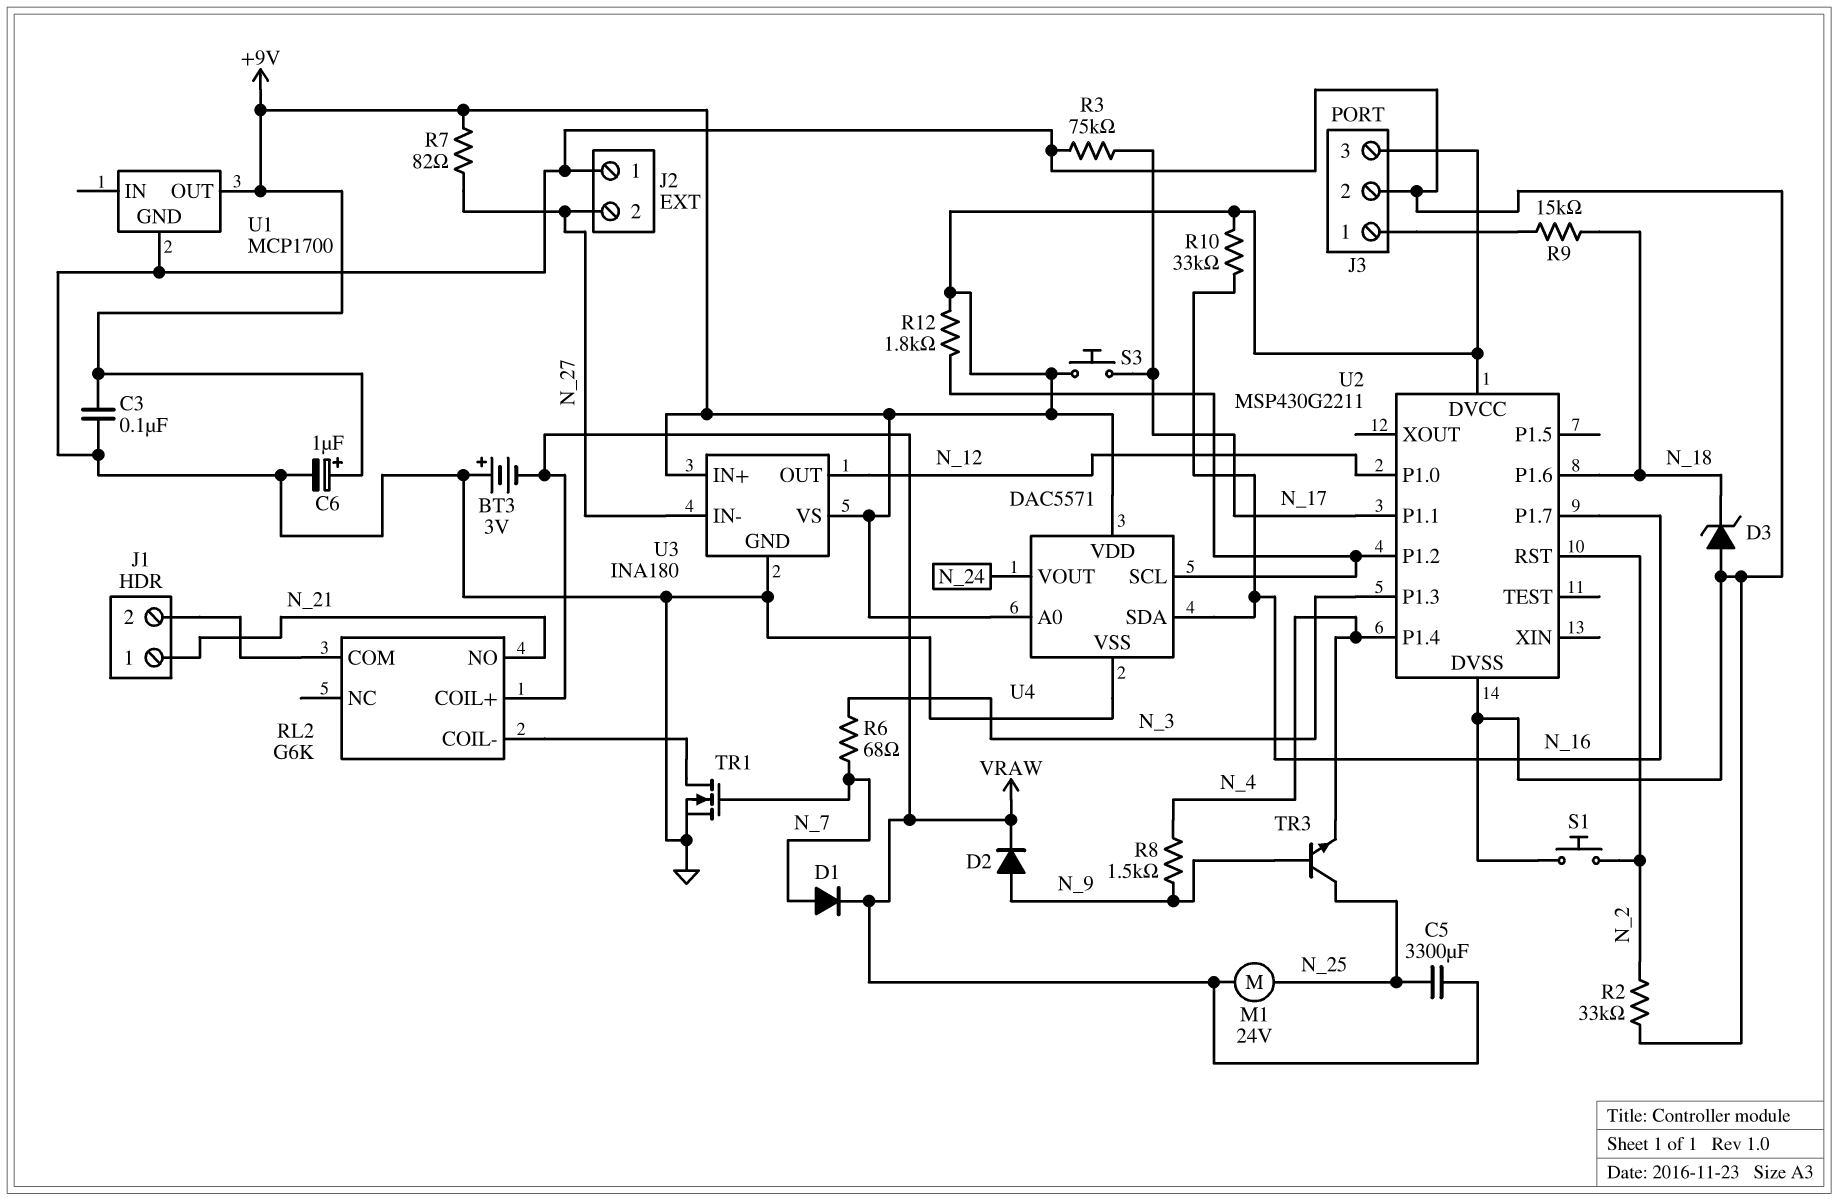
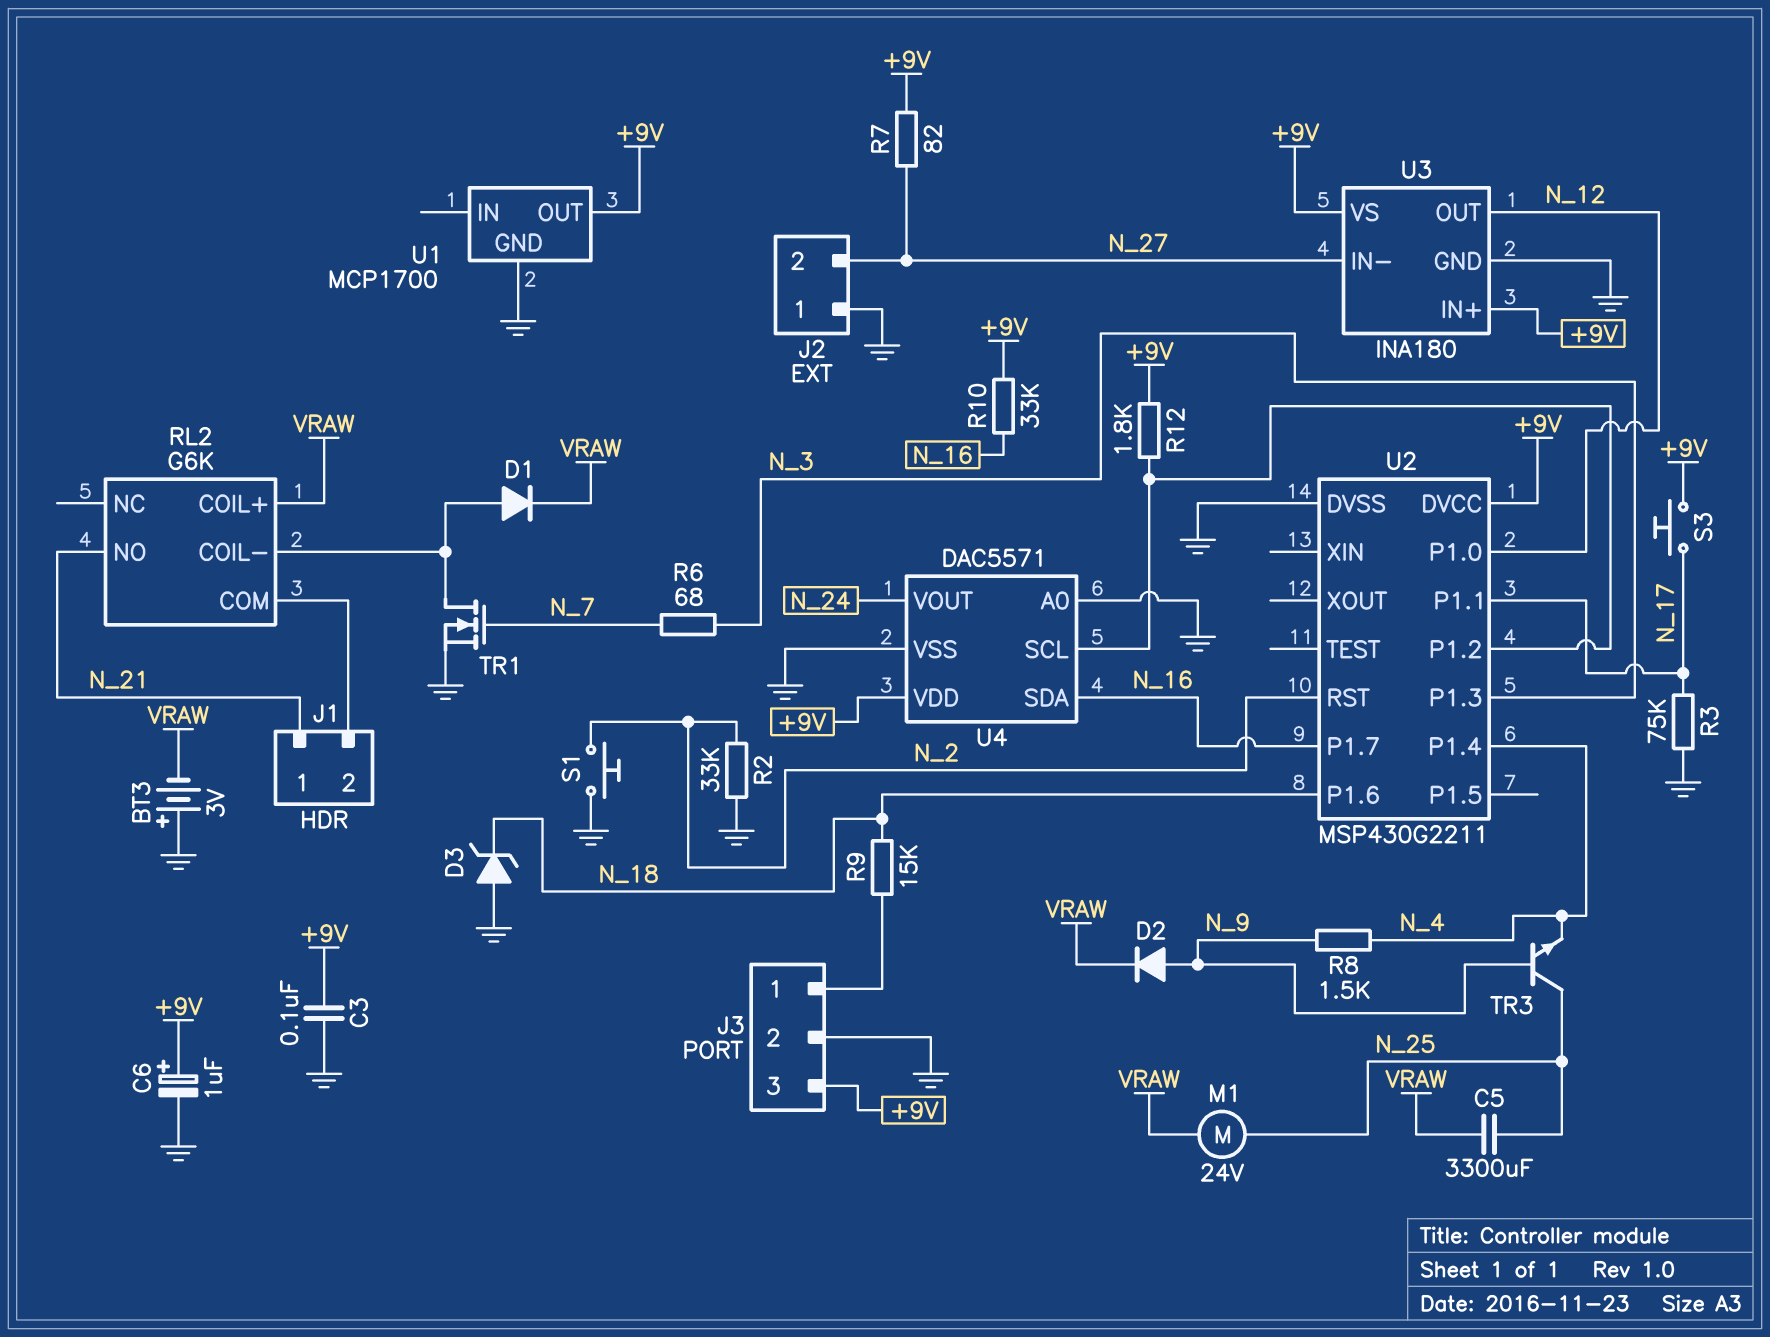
D1: diode (A N_7, K VRAW) -> diode (A RL2/COIL-, K VRAW)
U4 pin A0: +9V -> GND

